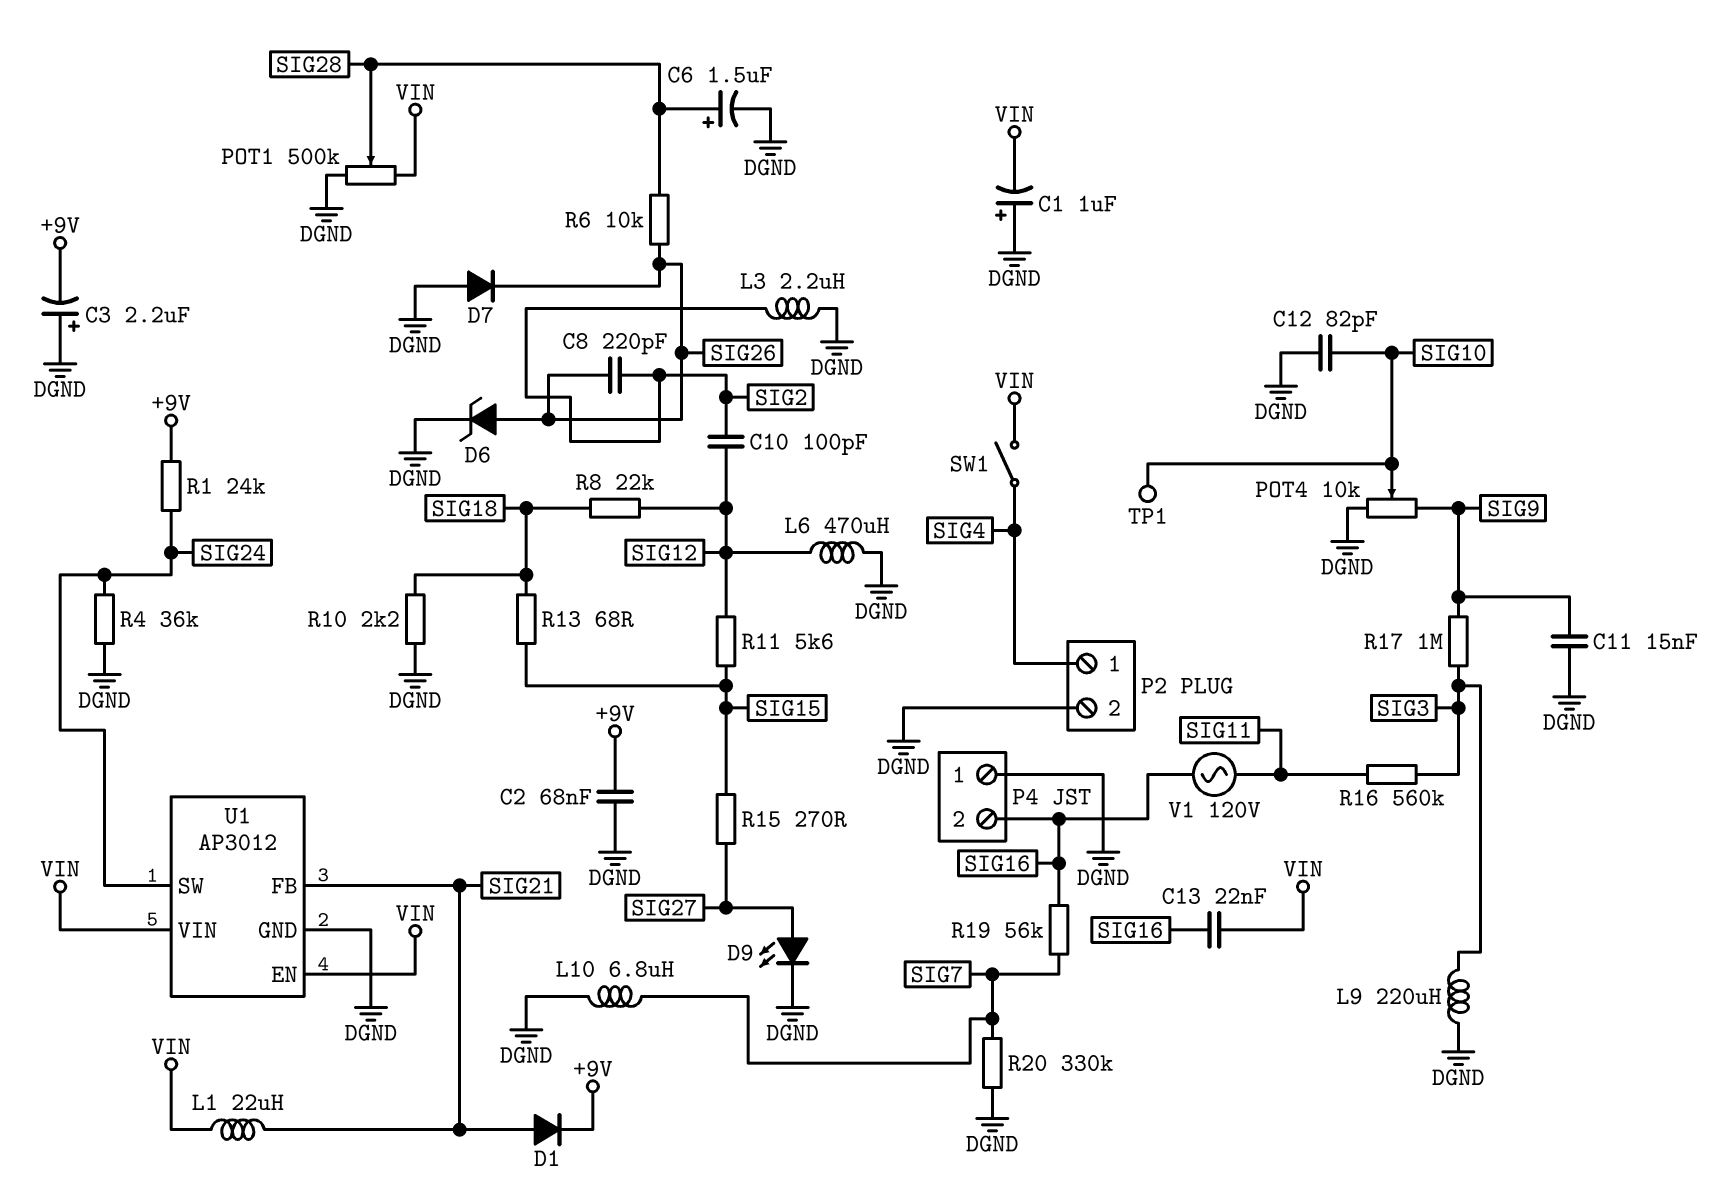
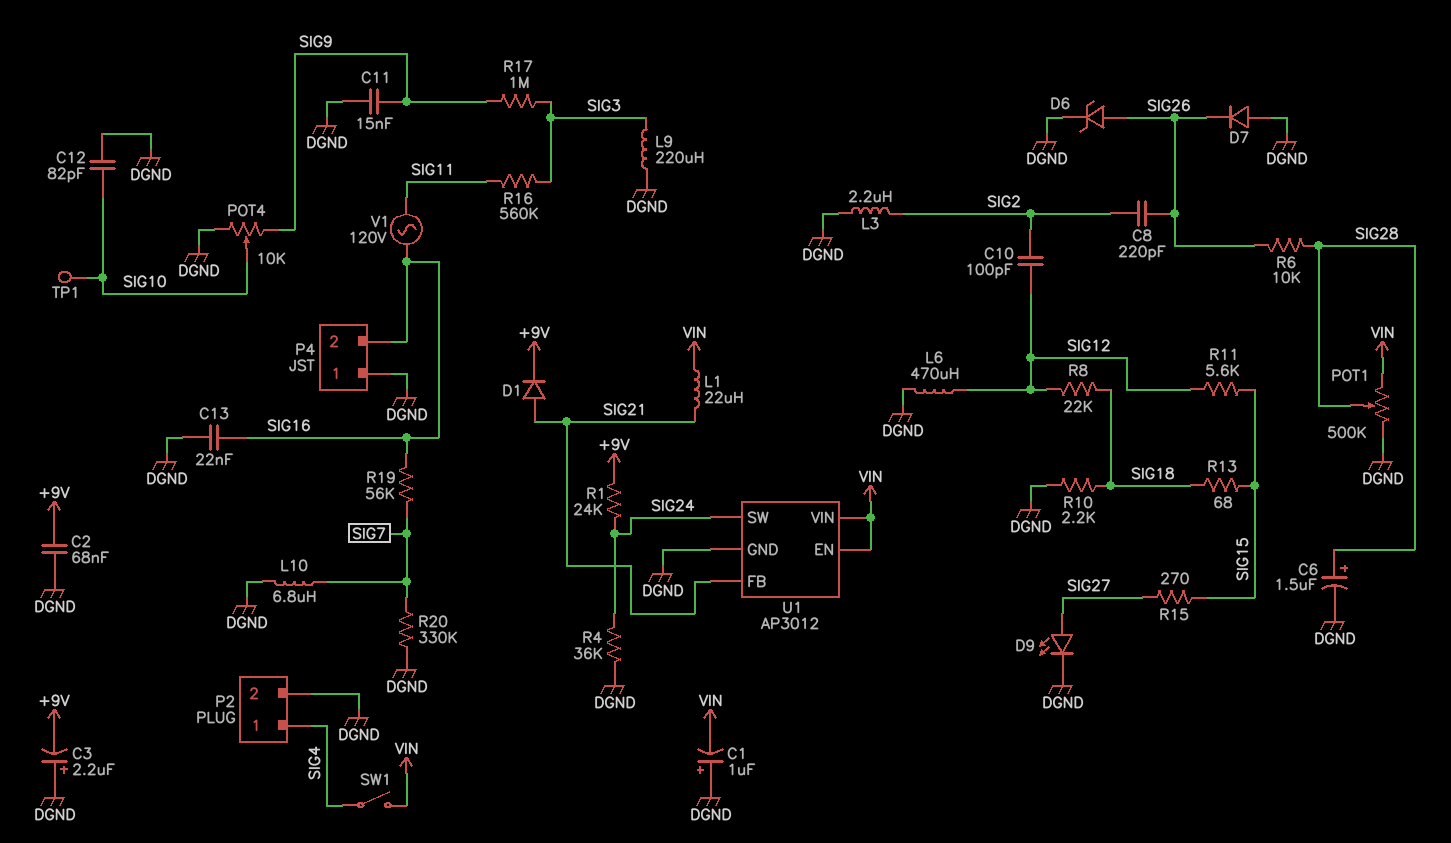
C13: 22nF (SIG16, VIN) -> 22nF (DGND, SIG16)

